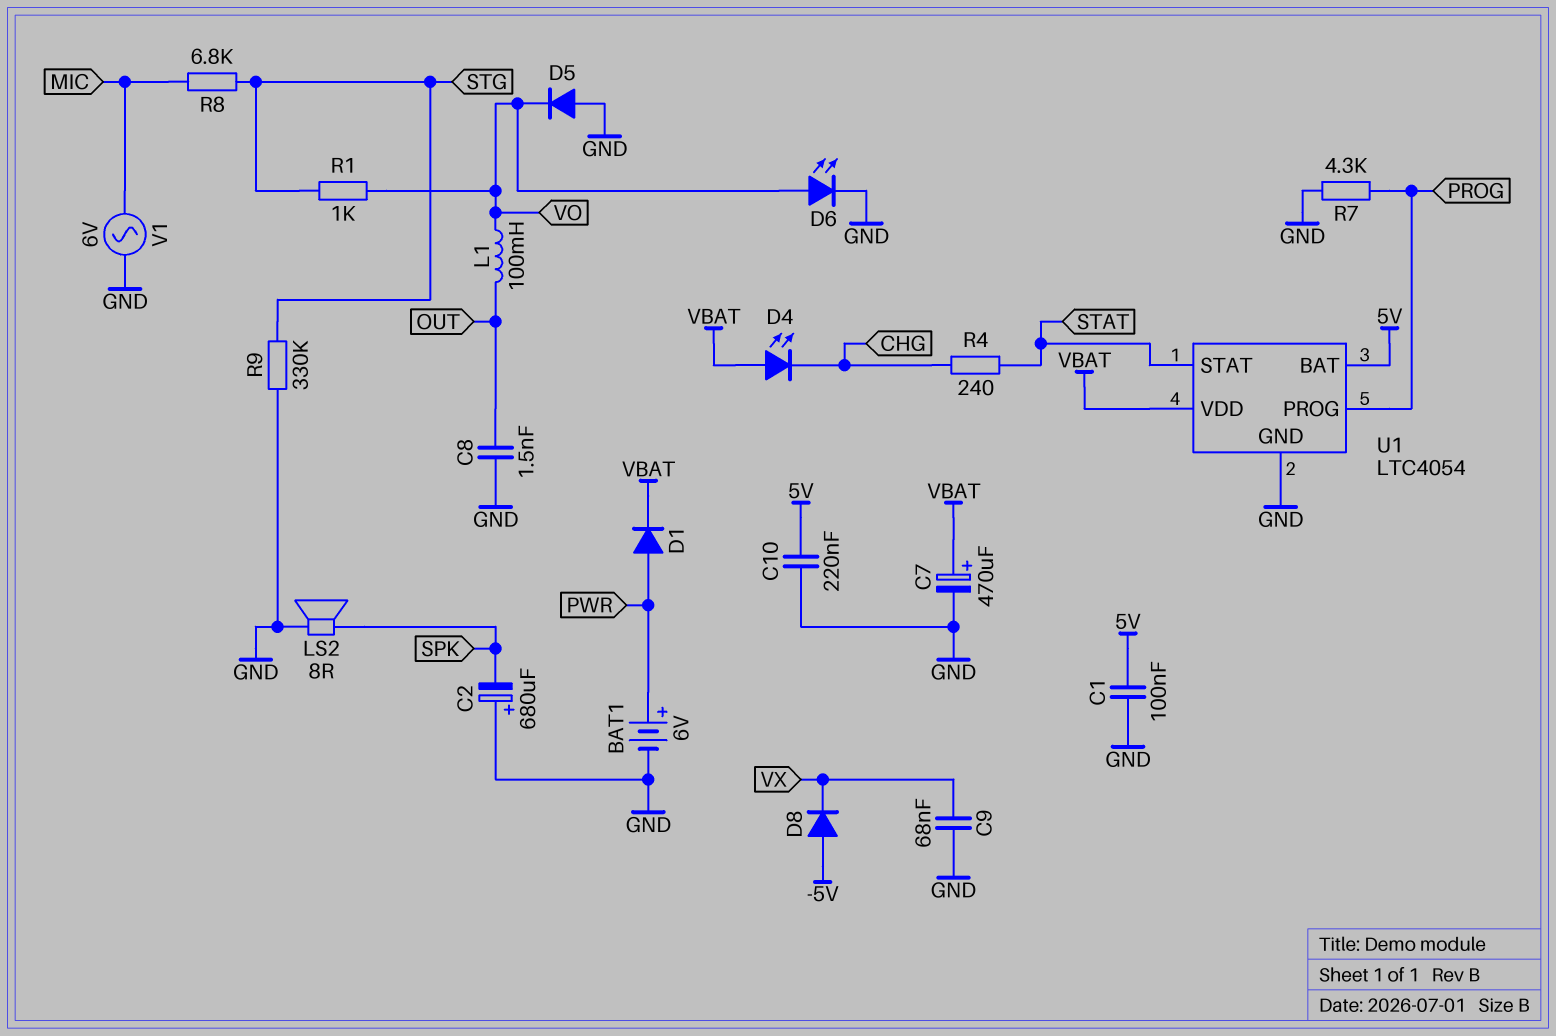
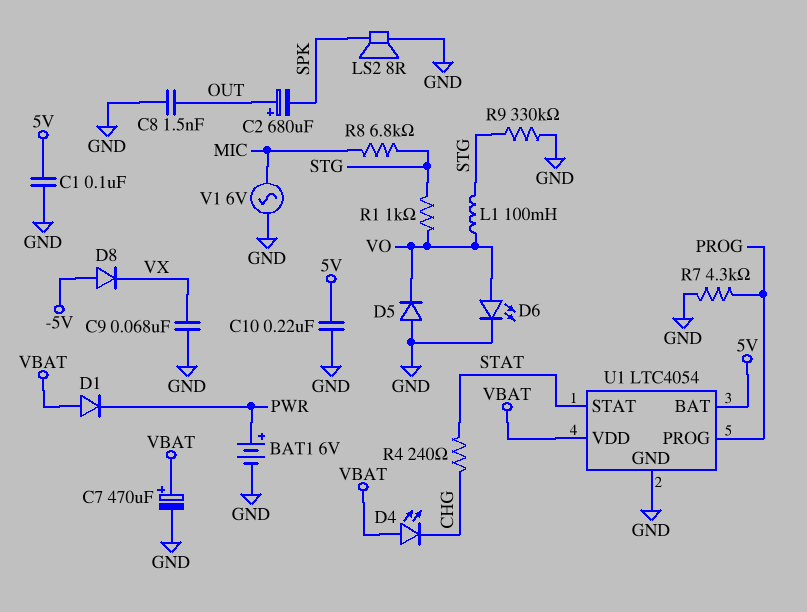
C2: 680uF (plus GND, minus SPK) -> 680uF (plus OUT, minus SPK)
D1: diode (A PWR, K VBAT) -> diode (A VBAT, K PWR)
L1: 100mH (OUT, VO) -> 100mH (STG, VO)

